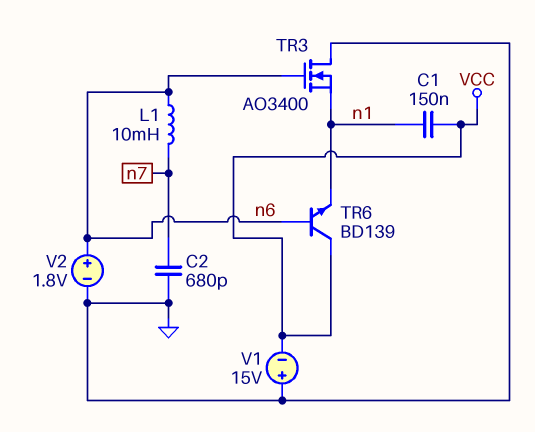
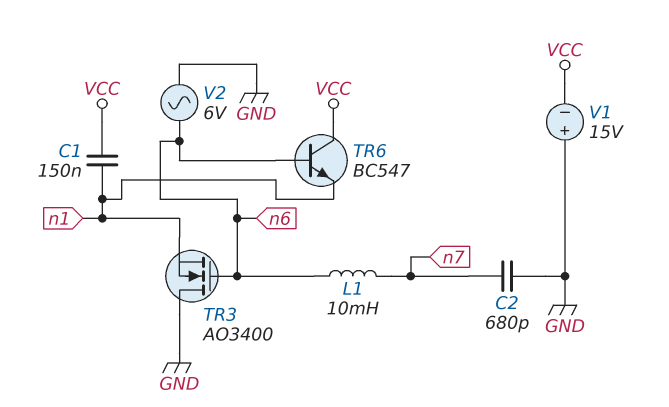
TR6: NPN BD139 (B n6, C VCC, E n1) -> NPN BC547 (B n6, C VCC, E n1)
V2: 1.8V (plus n6, minus GND) -> AC 6V (GND, n6)

